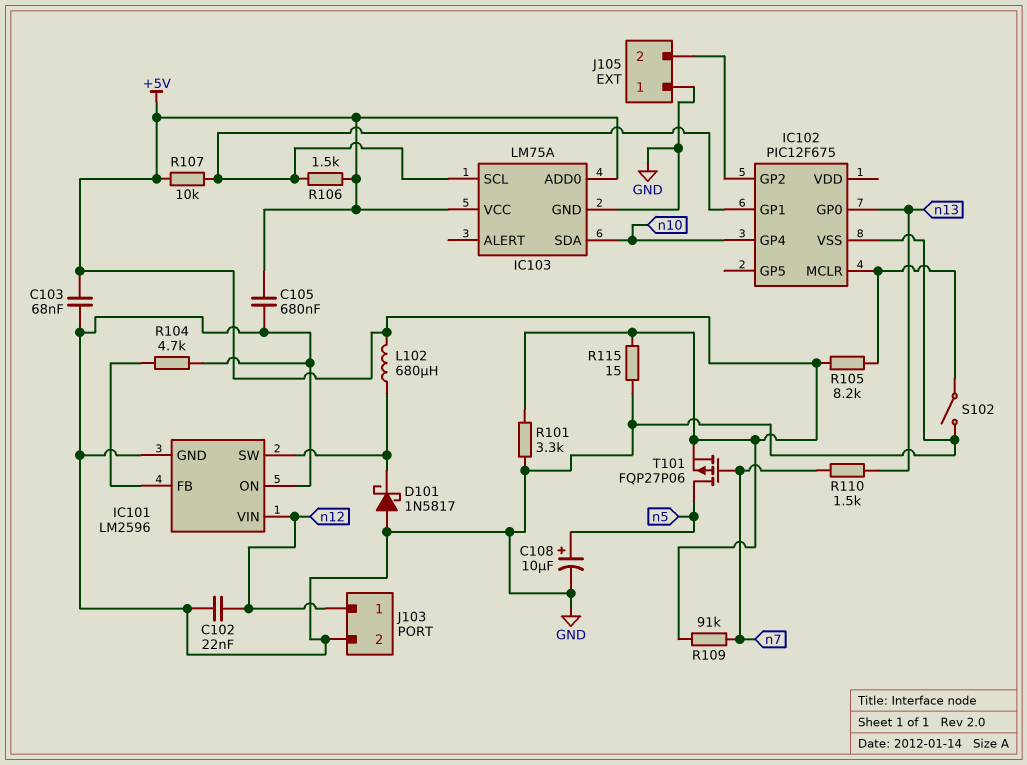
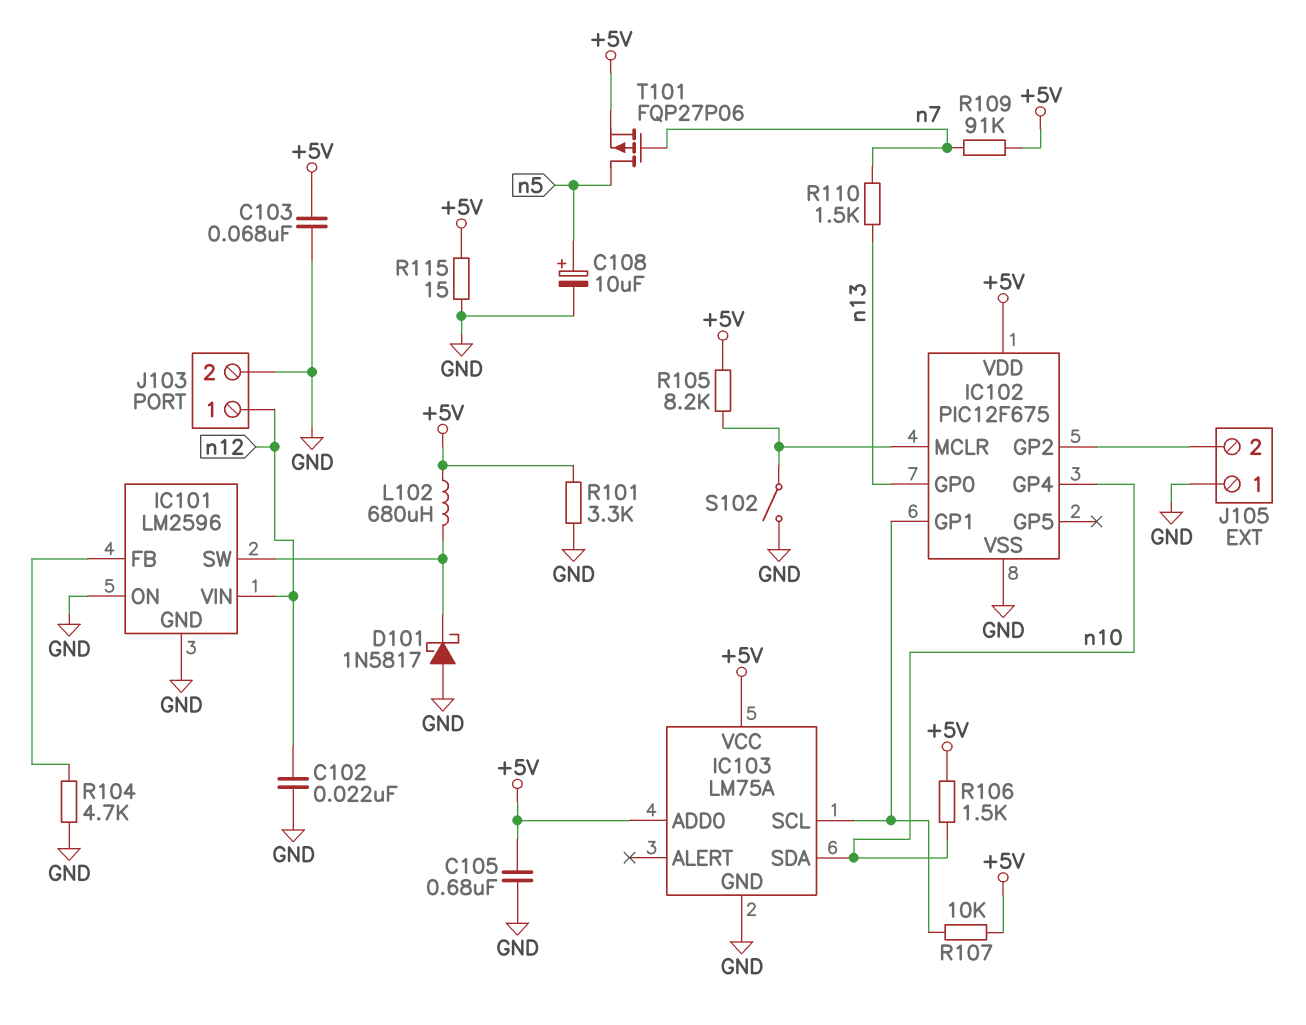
IC102 pin VDD: none -> +5V
R106: 1.5k (+5V, IC102/GP1) -> 1.5k (+5V, n10)

